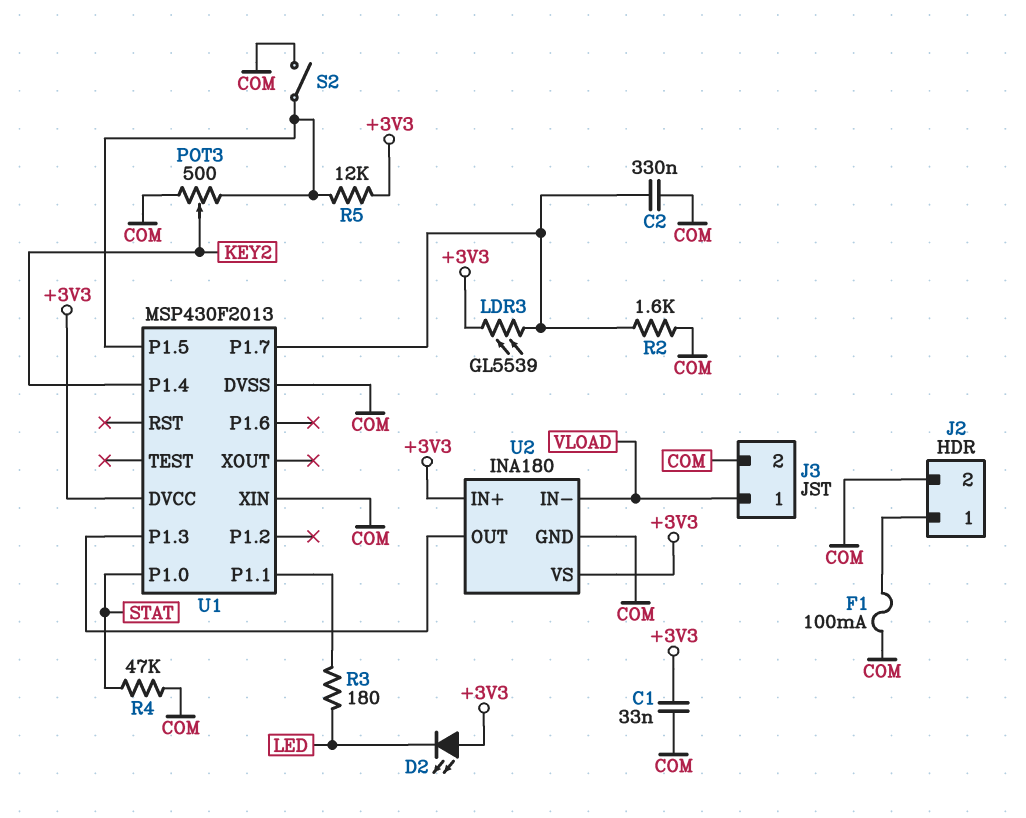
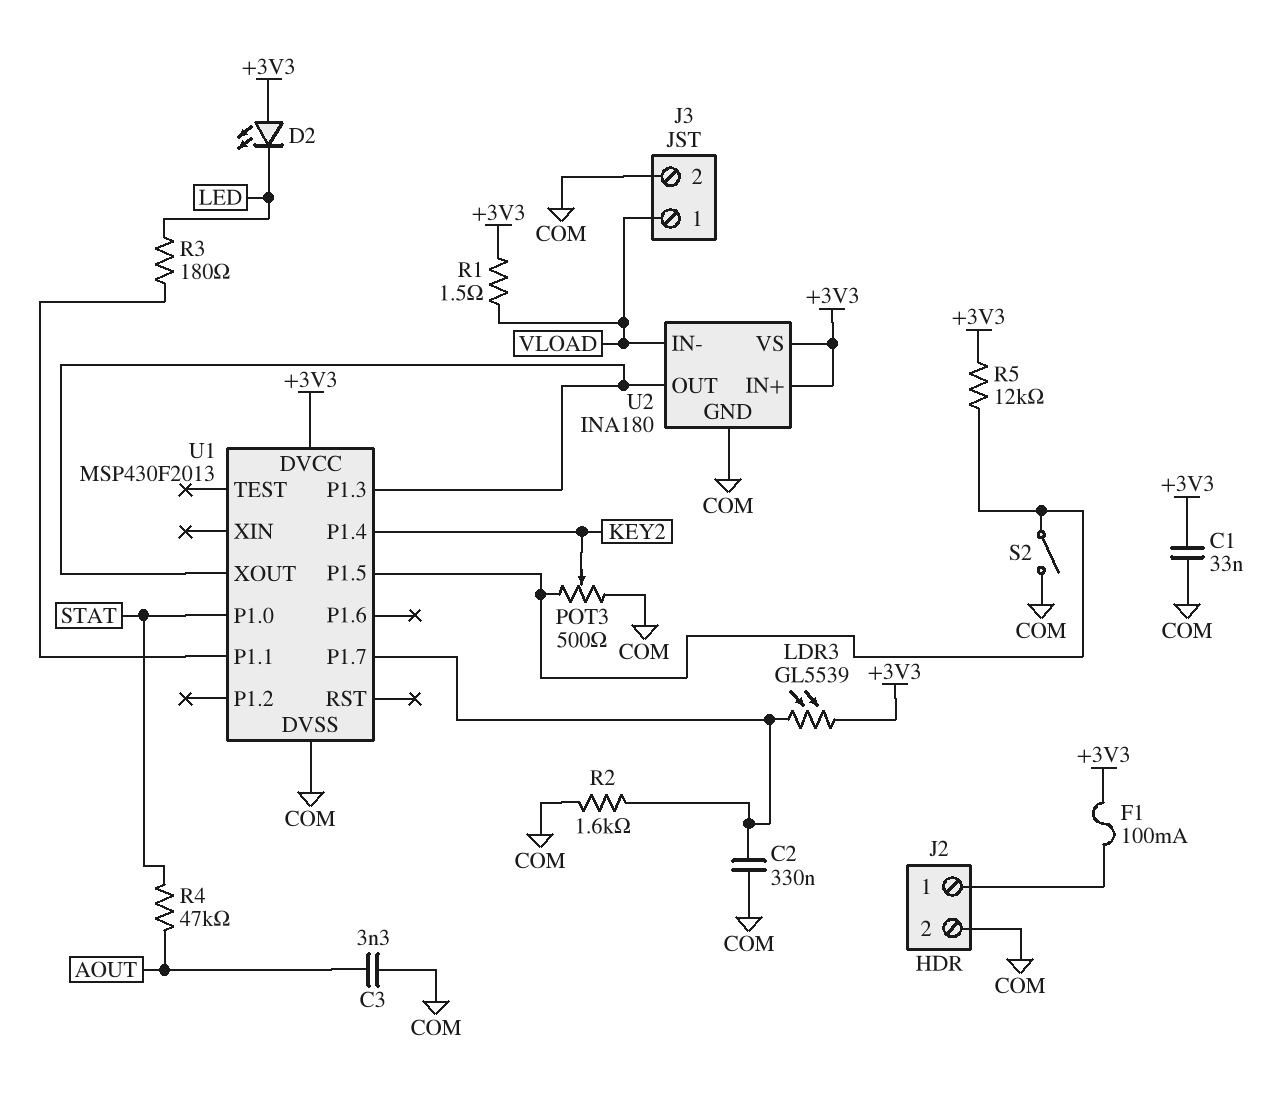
C3: none -> 3.3nF (AOUT, COM)
F1: 100mA (COM, J2/1) -> 100mA (+3V3, J2/1)
R1: none -> 1.5 (+3V3, VLOAD)
R4: 47k (COM, STAT) -> 47k (AOUT, STAT)
U1 pin XIN: COM -> none
U1 pin XOUT: none -> U1/P1.3

